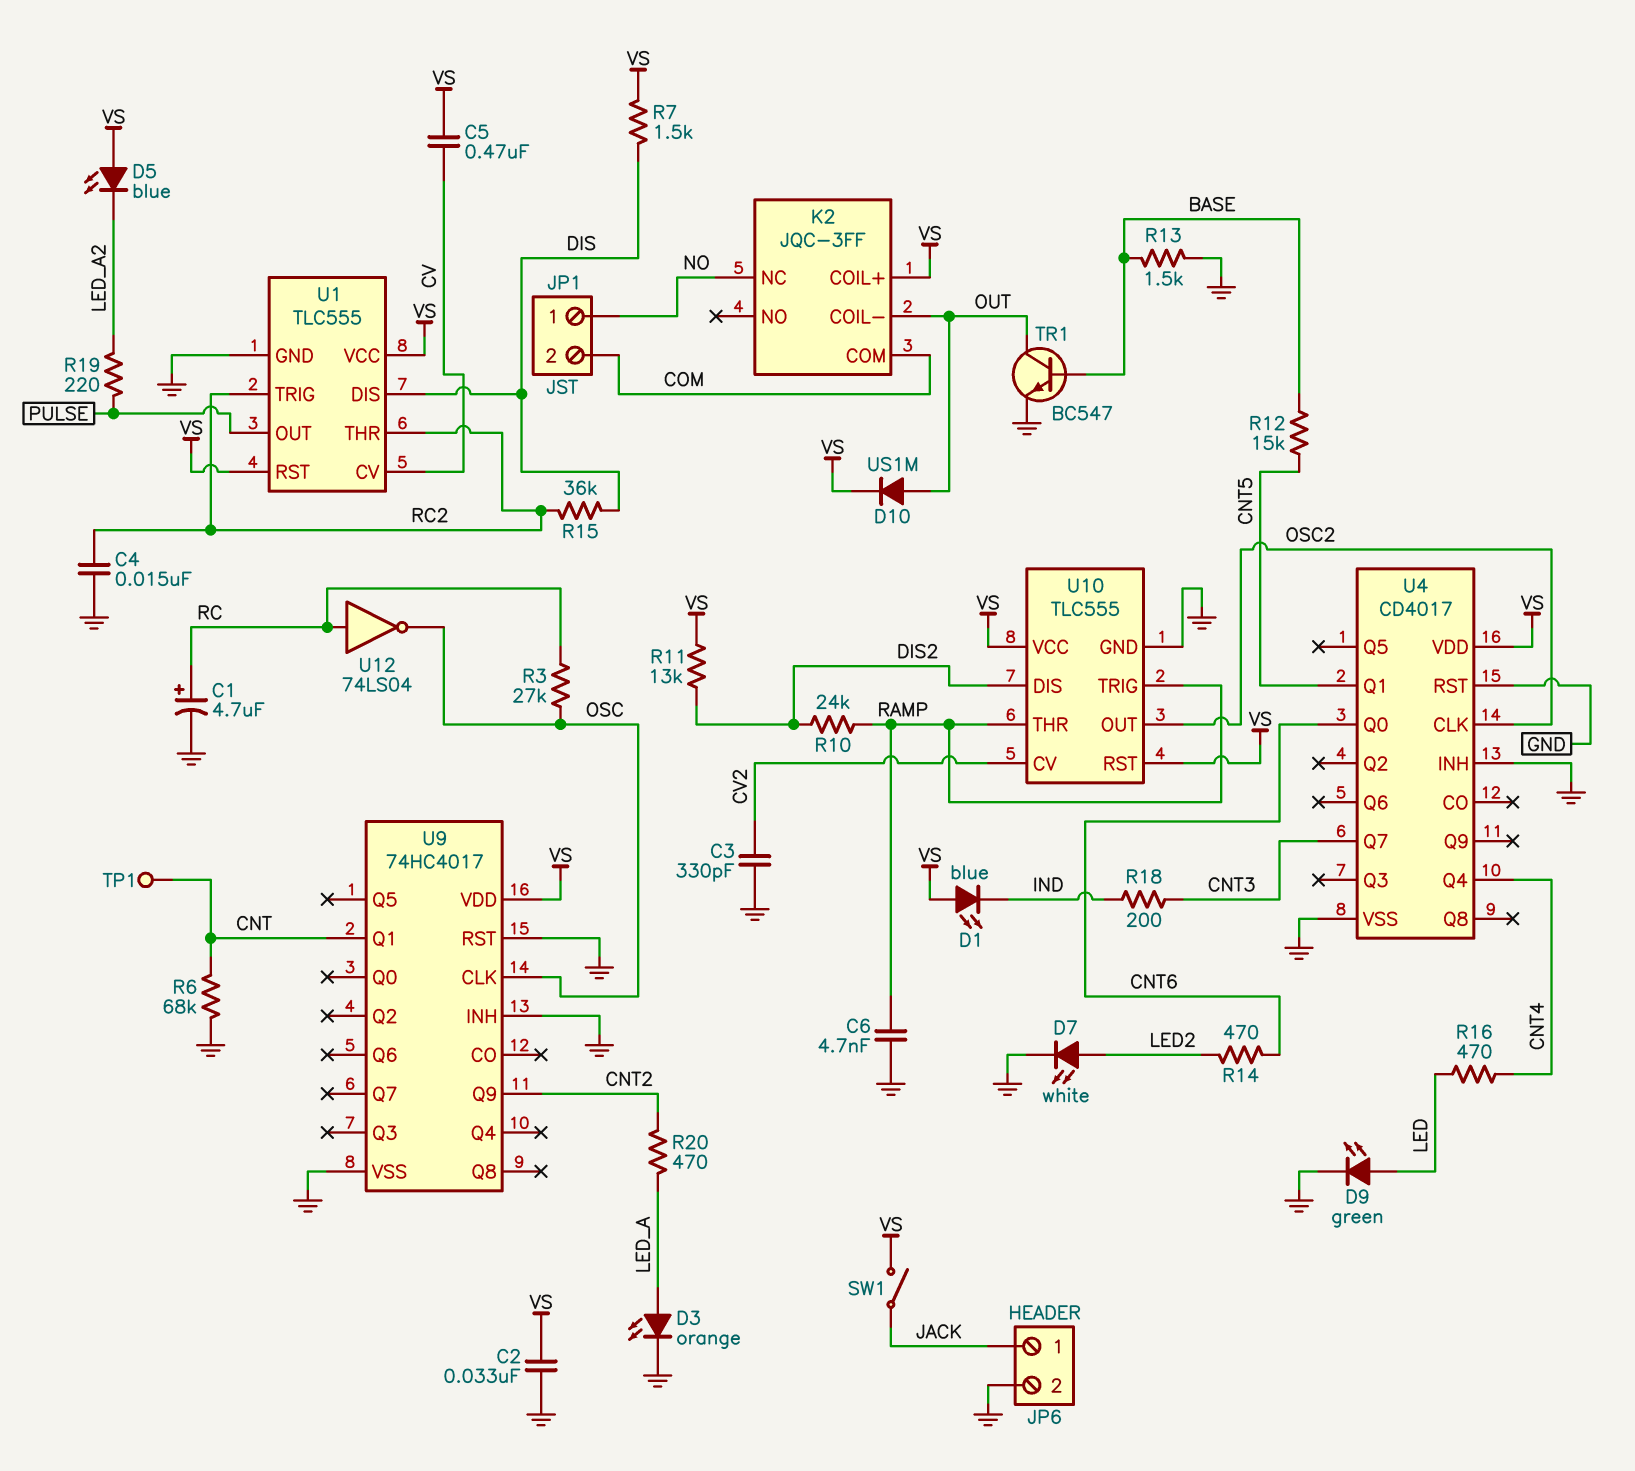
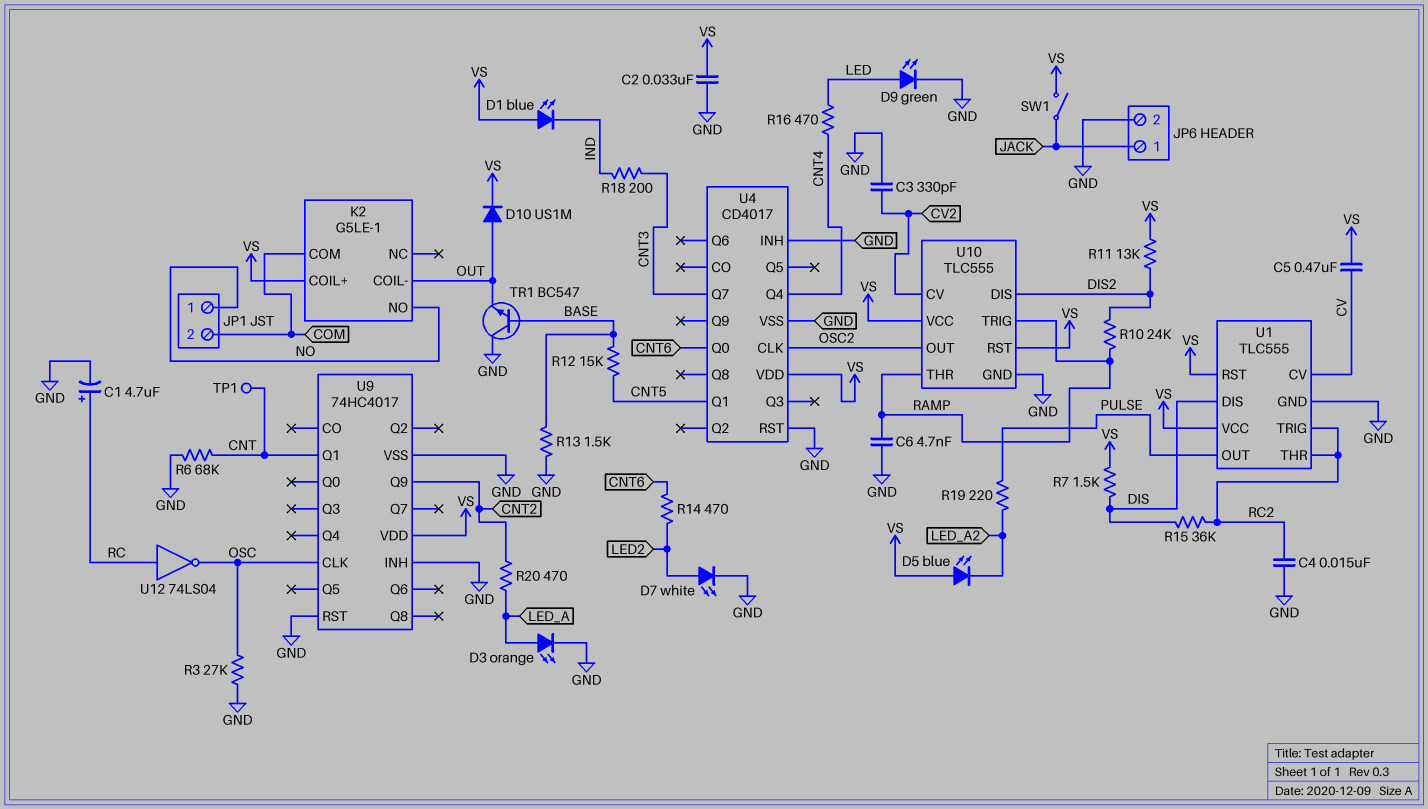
K2: JQC-3FF -> G5LE-1
K2 pin NC: NO -> none
K2 pin NO: none -> NO
R3: 27k (OSC, RC) -> 27k (GND, OSC)
TR1: NPN BC547 (B BASE, C OUT, E GND) -> NPN BC547 (B BASE, C GND, E OUT)

